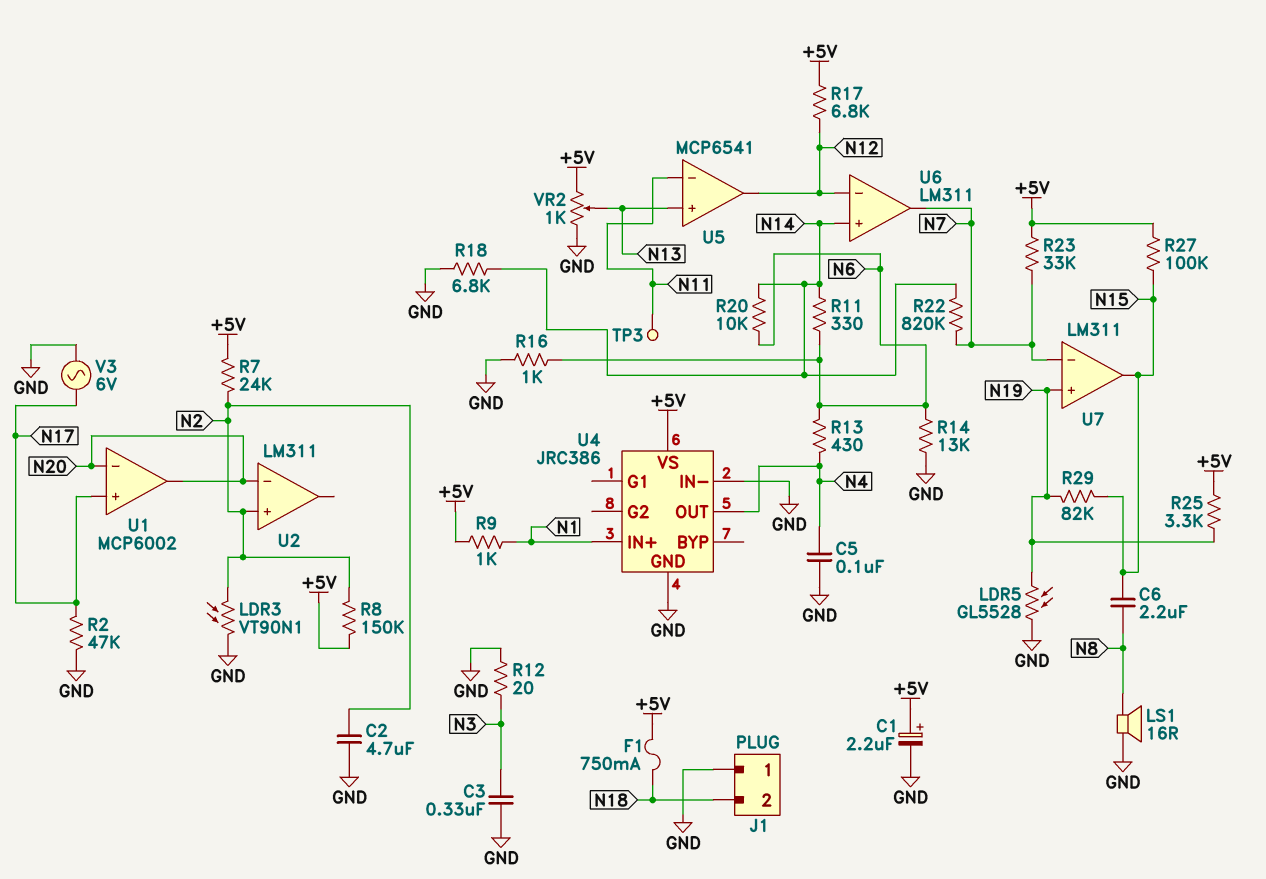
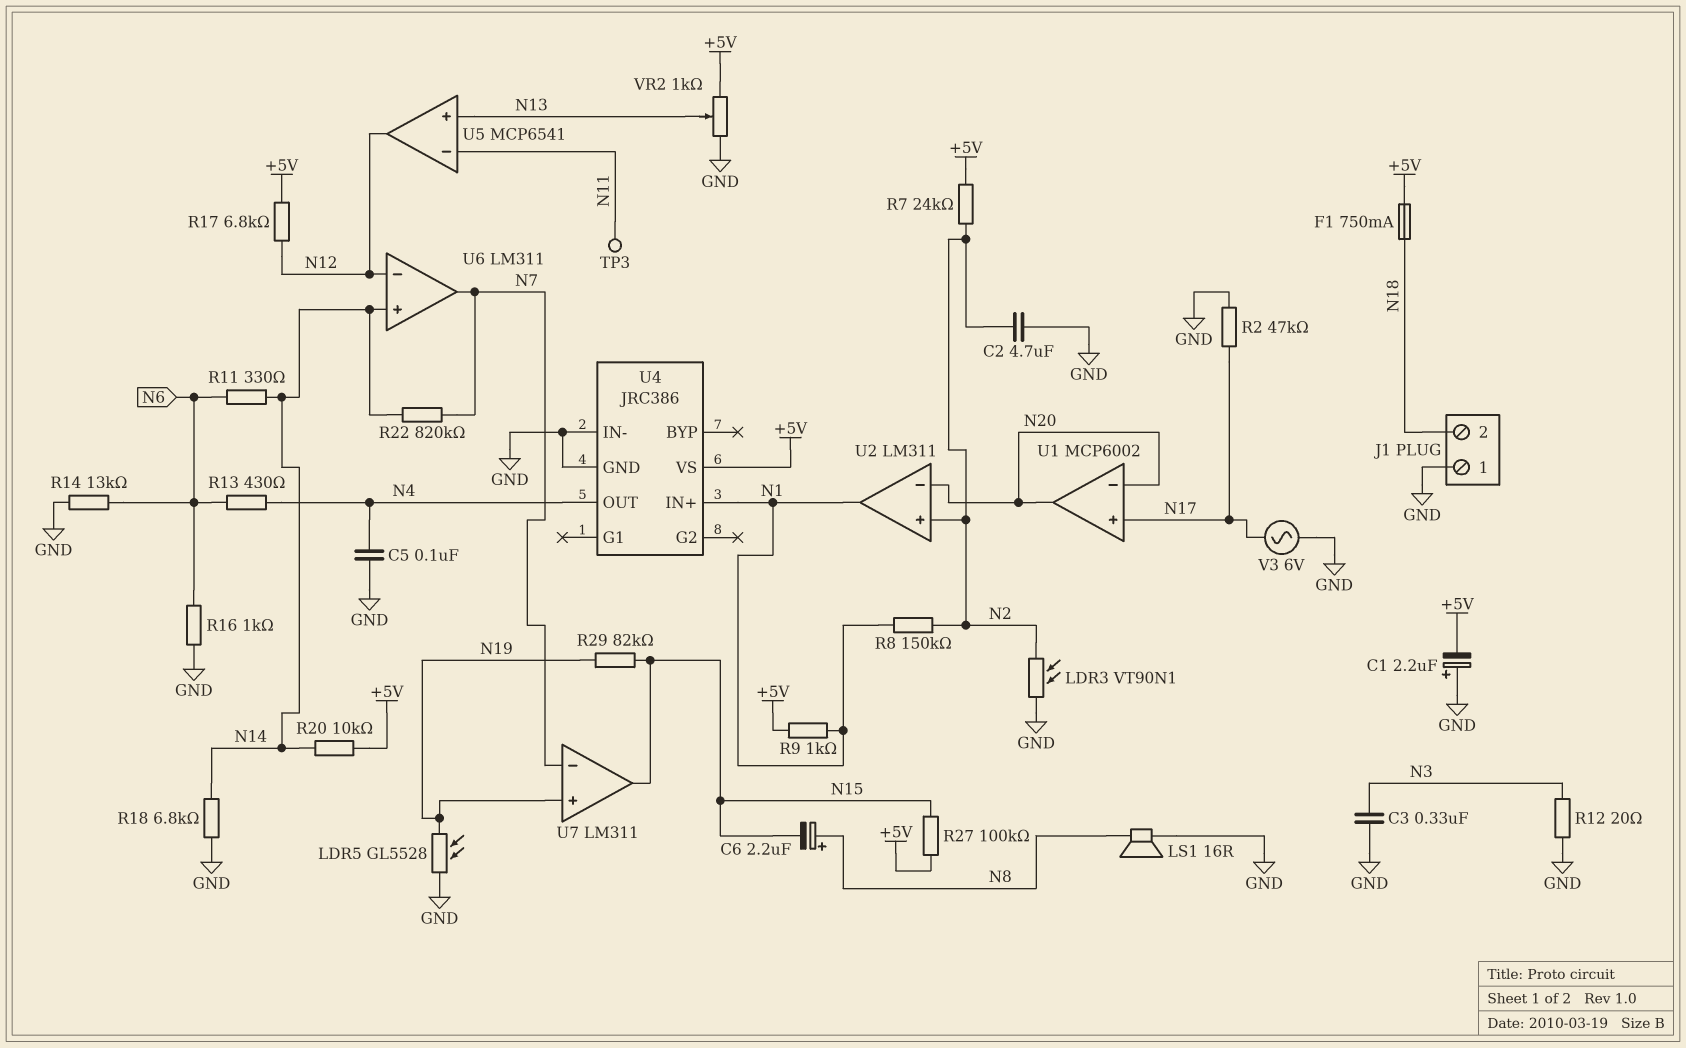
C1: 2.2uF (plus +5V, minus GND) -> 2.2uF (plus GND, minus +5V)
C6: 2.2uF (N8, N15) -> 2.2uF (plus N8, minus N15)
R8: 150k (+5V, N2) -> 150k (N1, N2)
R20: 10k (N6, N14) -> 10k (+5V, N14)
R23: 33k (+5V, N7) -> none
R25: 3.3k (+5V, N19) -> none
U2 pin out: none -> N1

